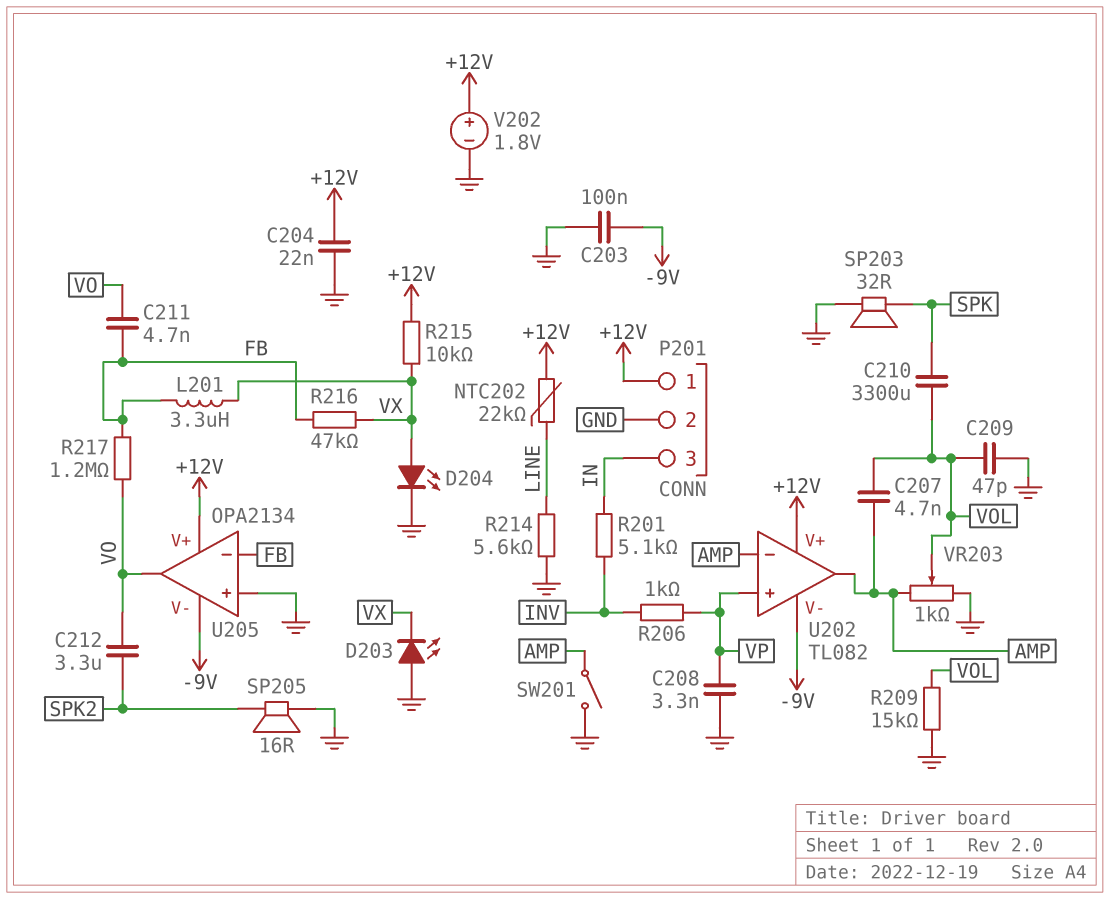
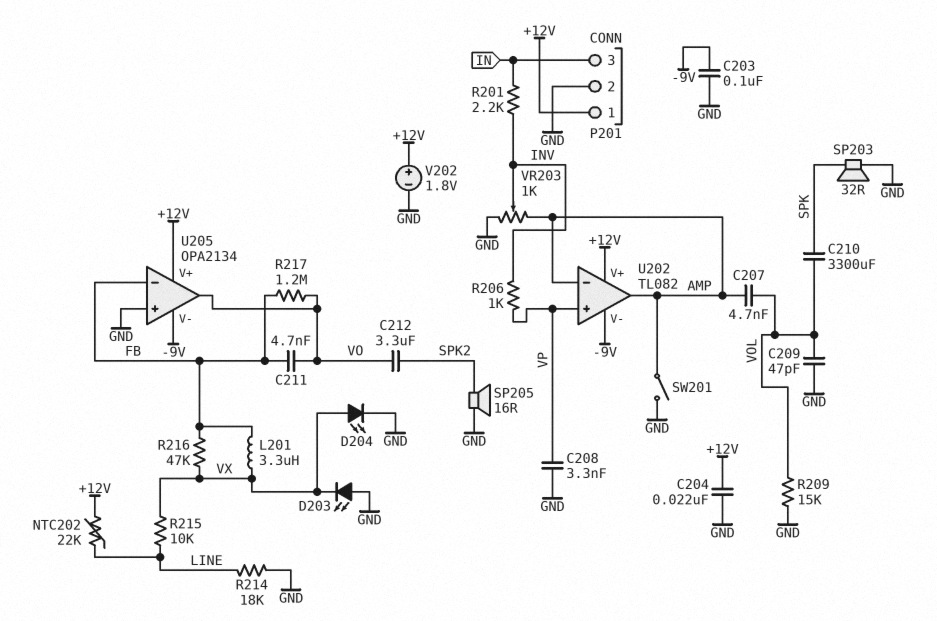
R201: 5.1k (IN, INV) -> 2.2k (IN, INV)
R214: 5.6k (GND, LINE) -> 18k (GND, LINE)
R215: 10k (+12V, VX) -> 10k (LINE, VX)
VR203: 1k (AMP, GND, wiper VOL) -> 1k (AMP, GND, wiper INV)

